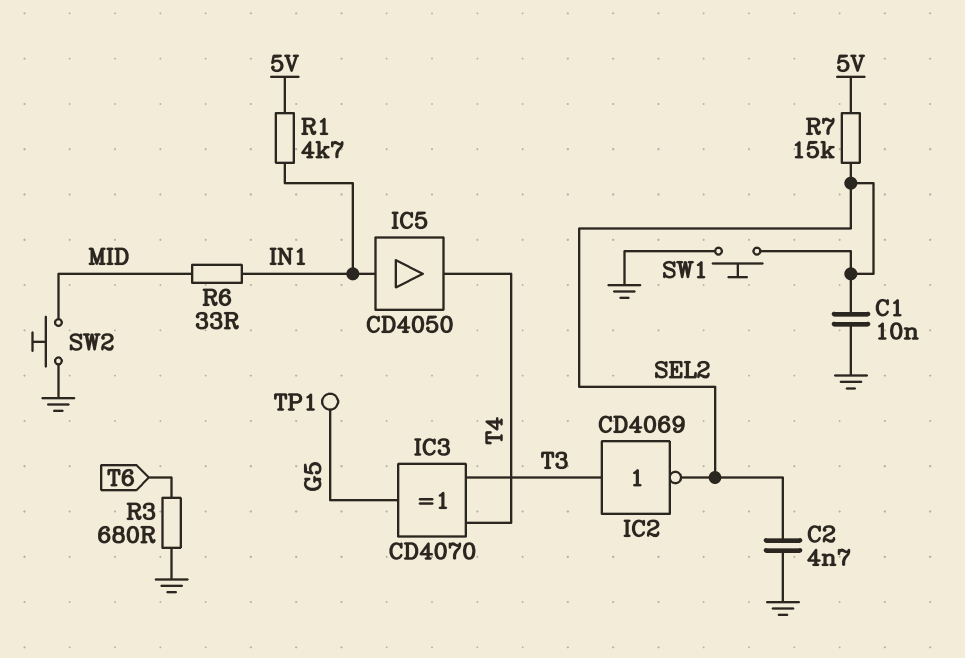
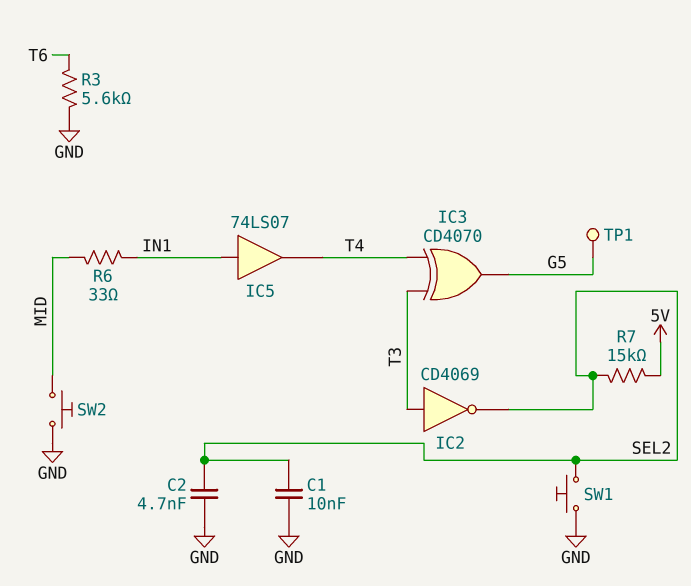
IC5: buffer CD4050 (in IN1, out T4) -> buffer 74LS07 (in IN1, out T4)
R1: 4.7k (5V, IN1) -> none
R3: 680 (GND, T6) -> 5.6k (GND, T6)

